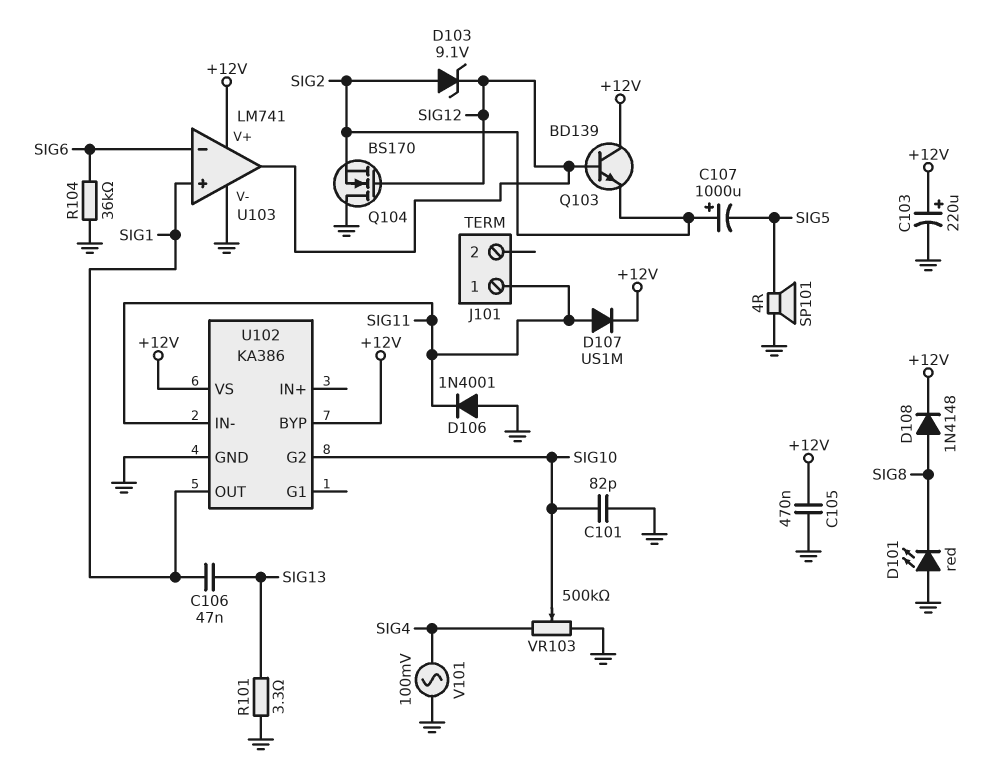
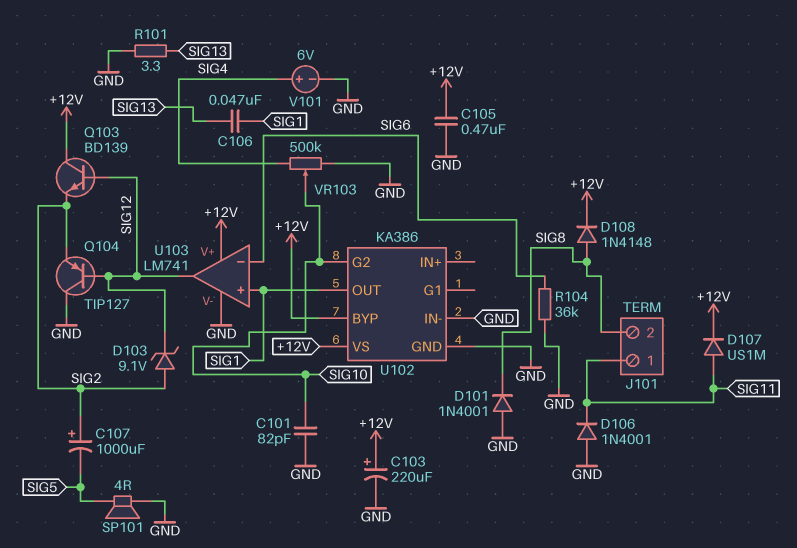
D101: LED red (A GND, K SIG8) -> diode 1N4001 (A GND, K SIG8)
J101 pin 2: none -> SIG8
Q104: NMOS BS170 (G SIG12, D GND, S SIG2) -> PNP TIP127 (B SIG12, C GND, E SIG2)
U102 pin IN-: SIG11 -> GND
V101: AC 100mV (GND, SIG4) -> 6V (plus SIG4, minus GND)

